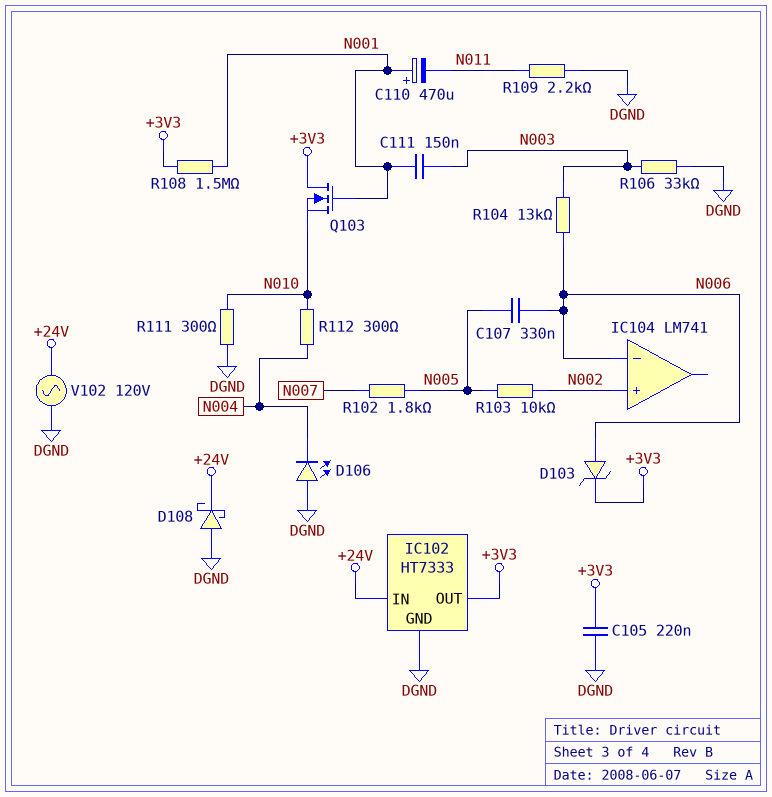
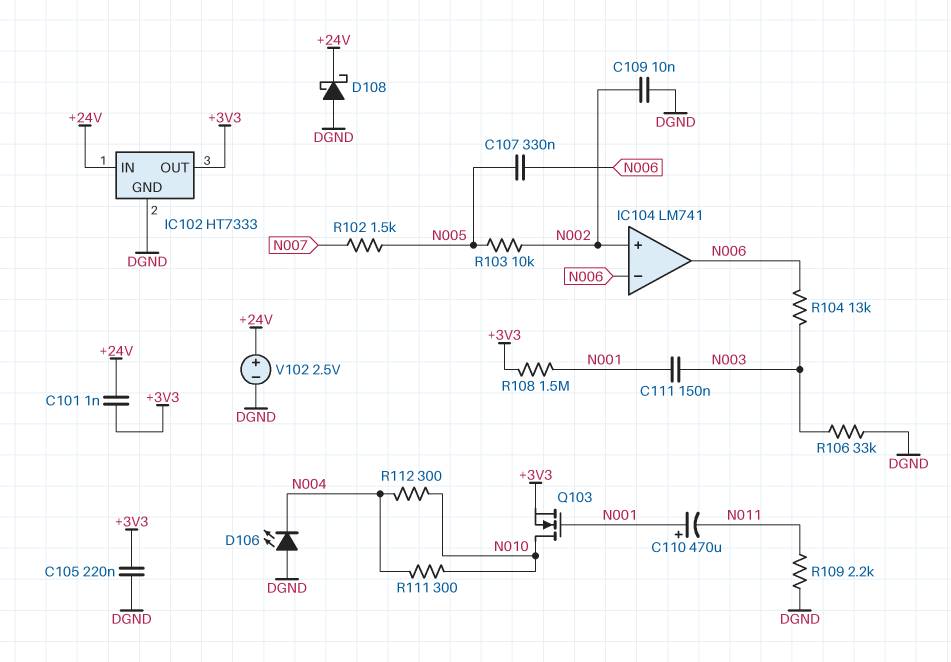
C101: none -> 1nF (+3V3, +24V)
C109: none -> 10nF (DGND, N002)
D103: zener (A N006, K +3V3) -> none
IC104 pin out: none -> N006
Q103: NMOS (G N001, D +3V3, S N010) -> NMOS (G N001, D N010, S +3V3)
R102: 1.8k (N005, N007) -> 1.5k (N005, N007)
R111: 300 (DGND, N010) -> 300 (N004, N010)
V102: AC 120V (+24V, DGND) -> 2.5V (plus +24V, minus DGND)

